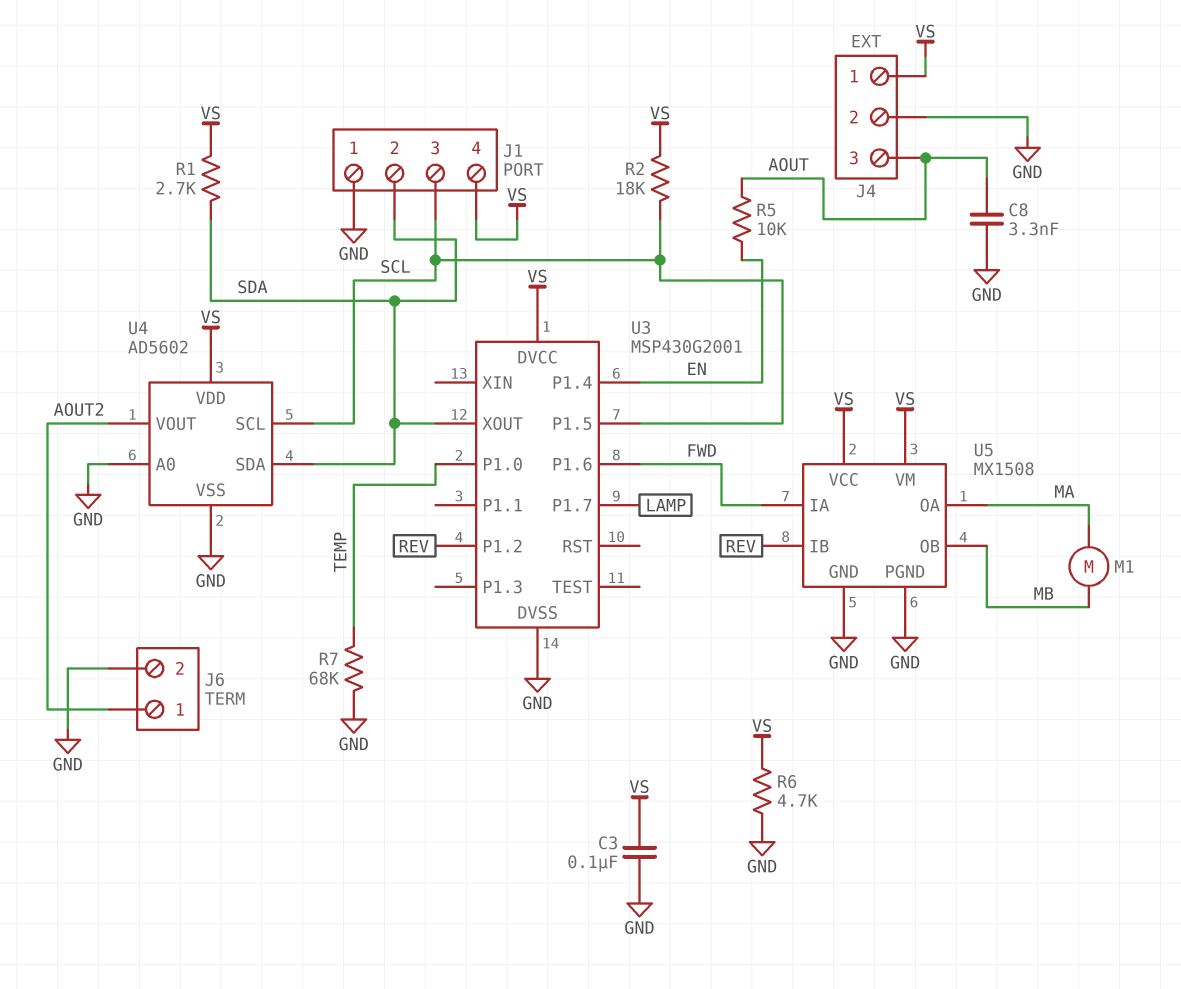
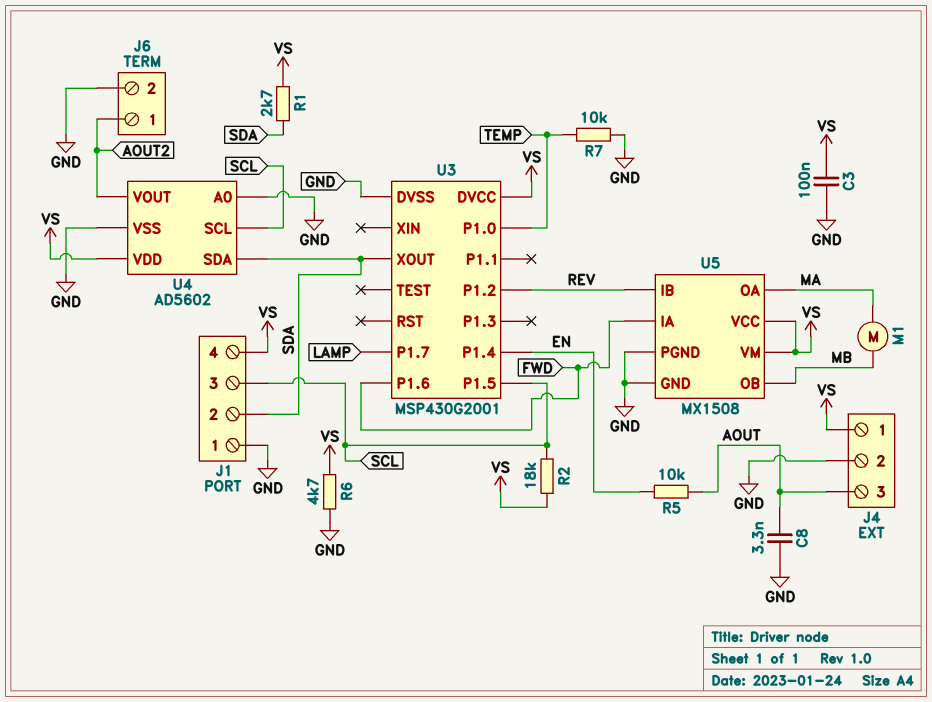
R7: 68k (GND, TEMP) -> 10k (GND, TEMP)

